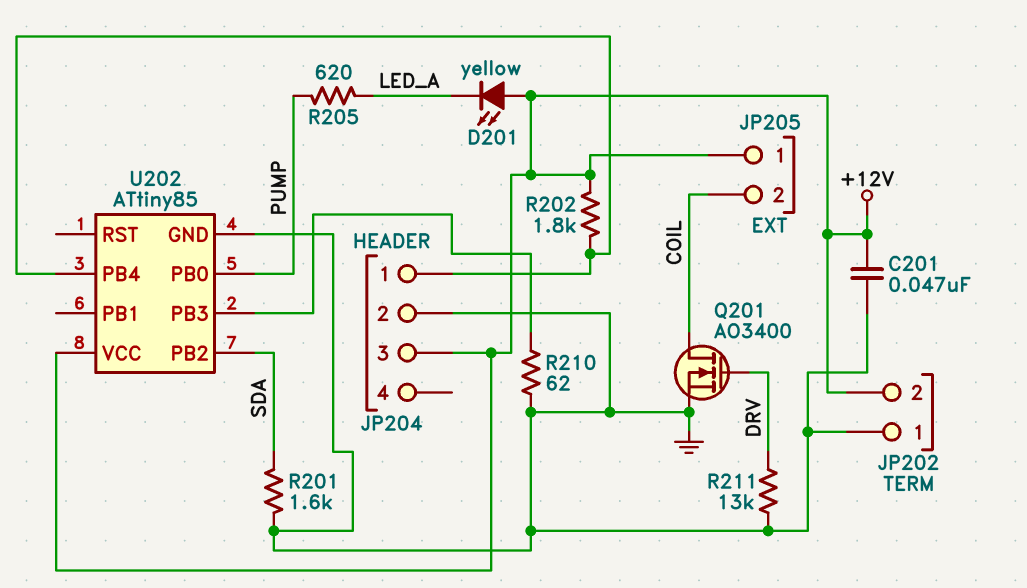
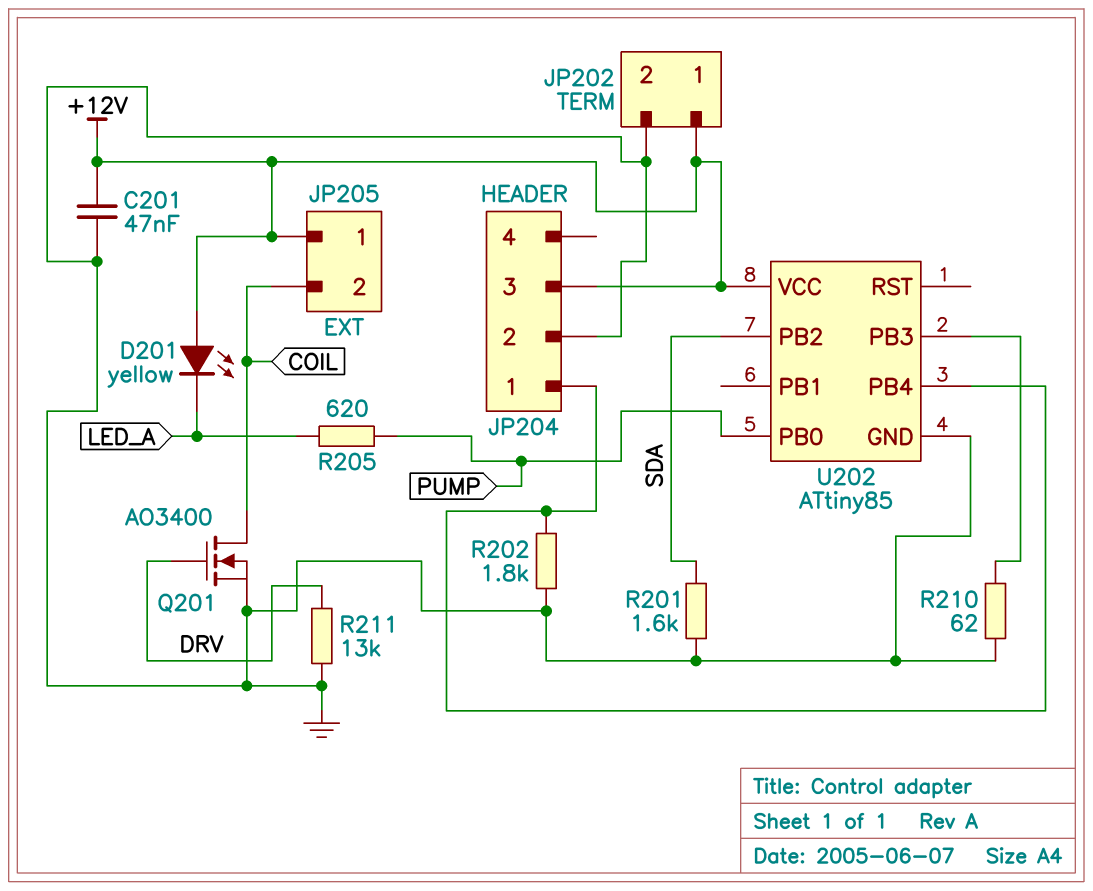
JP202 pin 1: GND -> +12V
JP202 pin 2: +12V -> GND
R202: 1.8k (+12V, JP204/1) -> 1.8k (GND, JP204/1)

